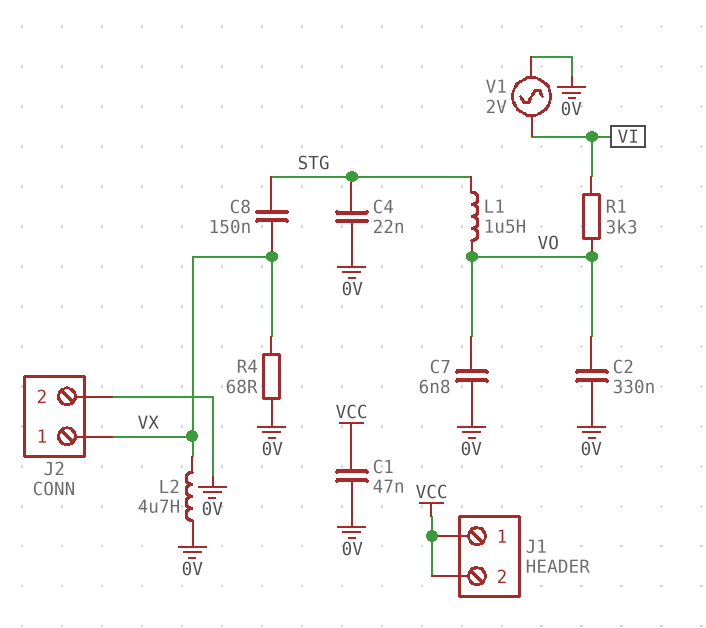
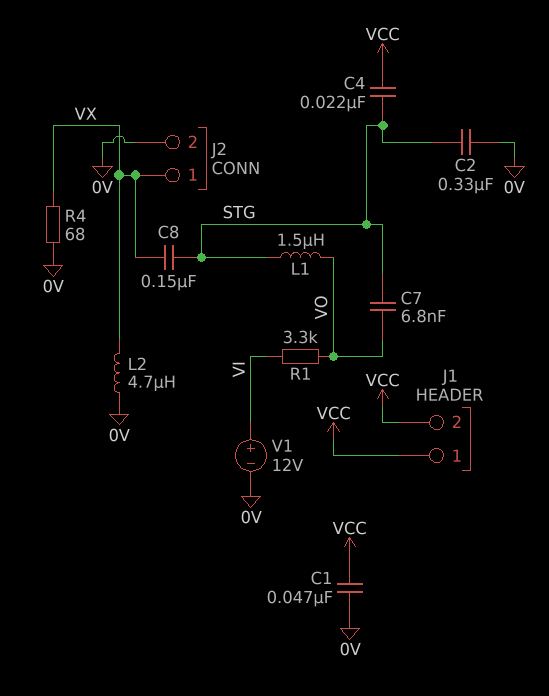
C2: 330nF (0V, VO) -> 330nF (0V, STG)
C4: 22nF (0V, STG) -> 22nF (STG, VCC)
C7: 6.8nF (0V, VO) -> 6.8nF (STG, VO)
V1: AC 2V (0V, VI) -> 12V (plus VI, minus 0V)

